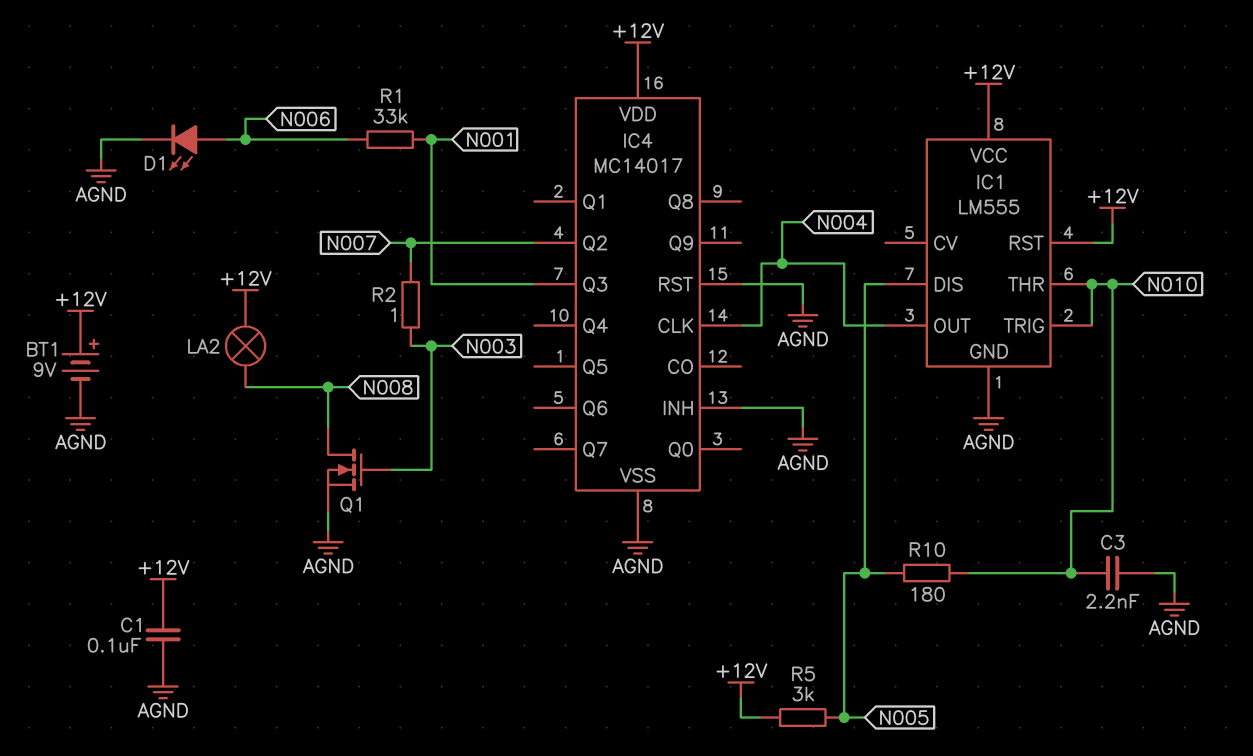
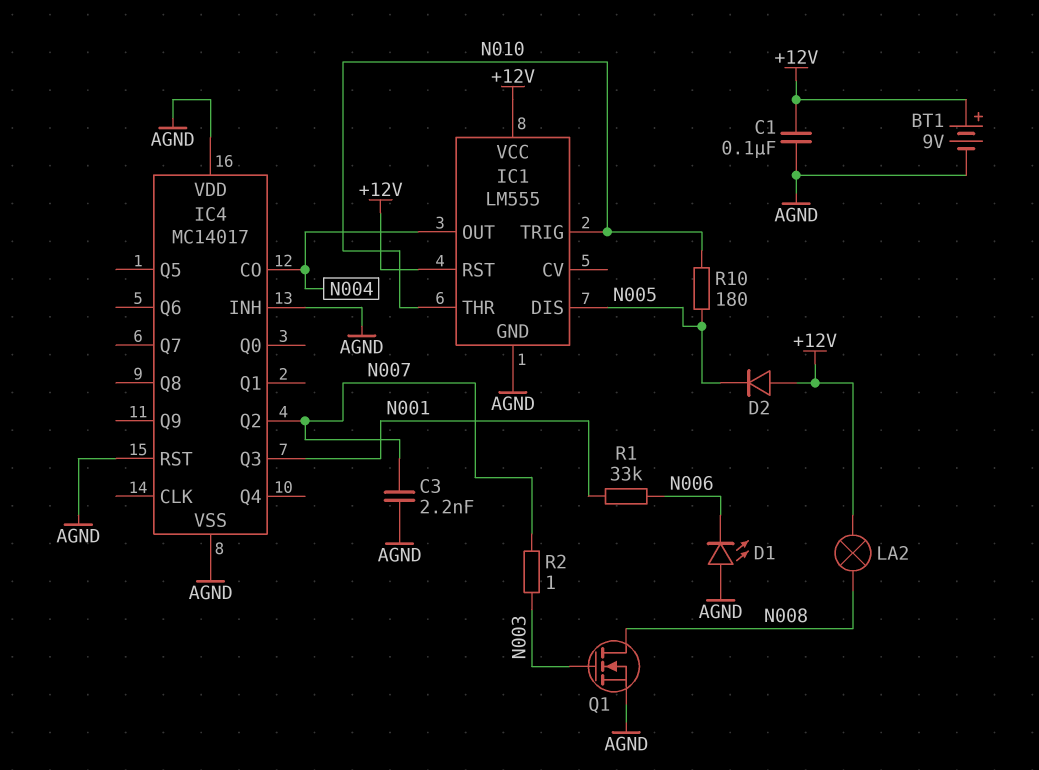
C3: 2.2nF (AGND, N010) -> 2.2nF (AGND, N007)
D1: LED (A N006, K AGND) -> LED (A AGND, K N006)
D2: none -> diode (A +12V, K N005)
IC4 pin CLK: N004 -> none
IC4 pin CO: none -> N004
IC4 pin VDD: +12V -> AGND
R5: 3k (+12V, N005) -> none

